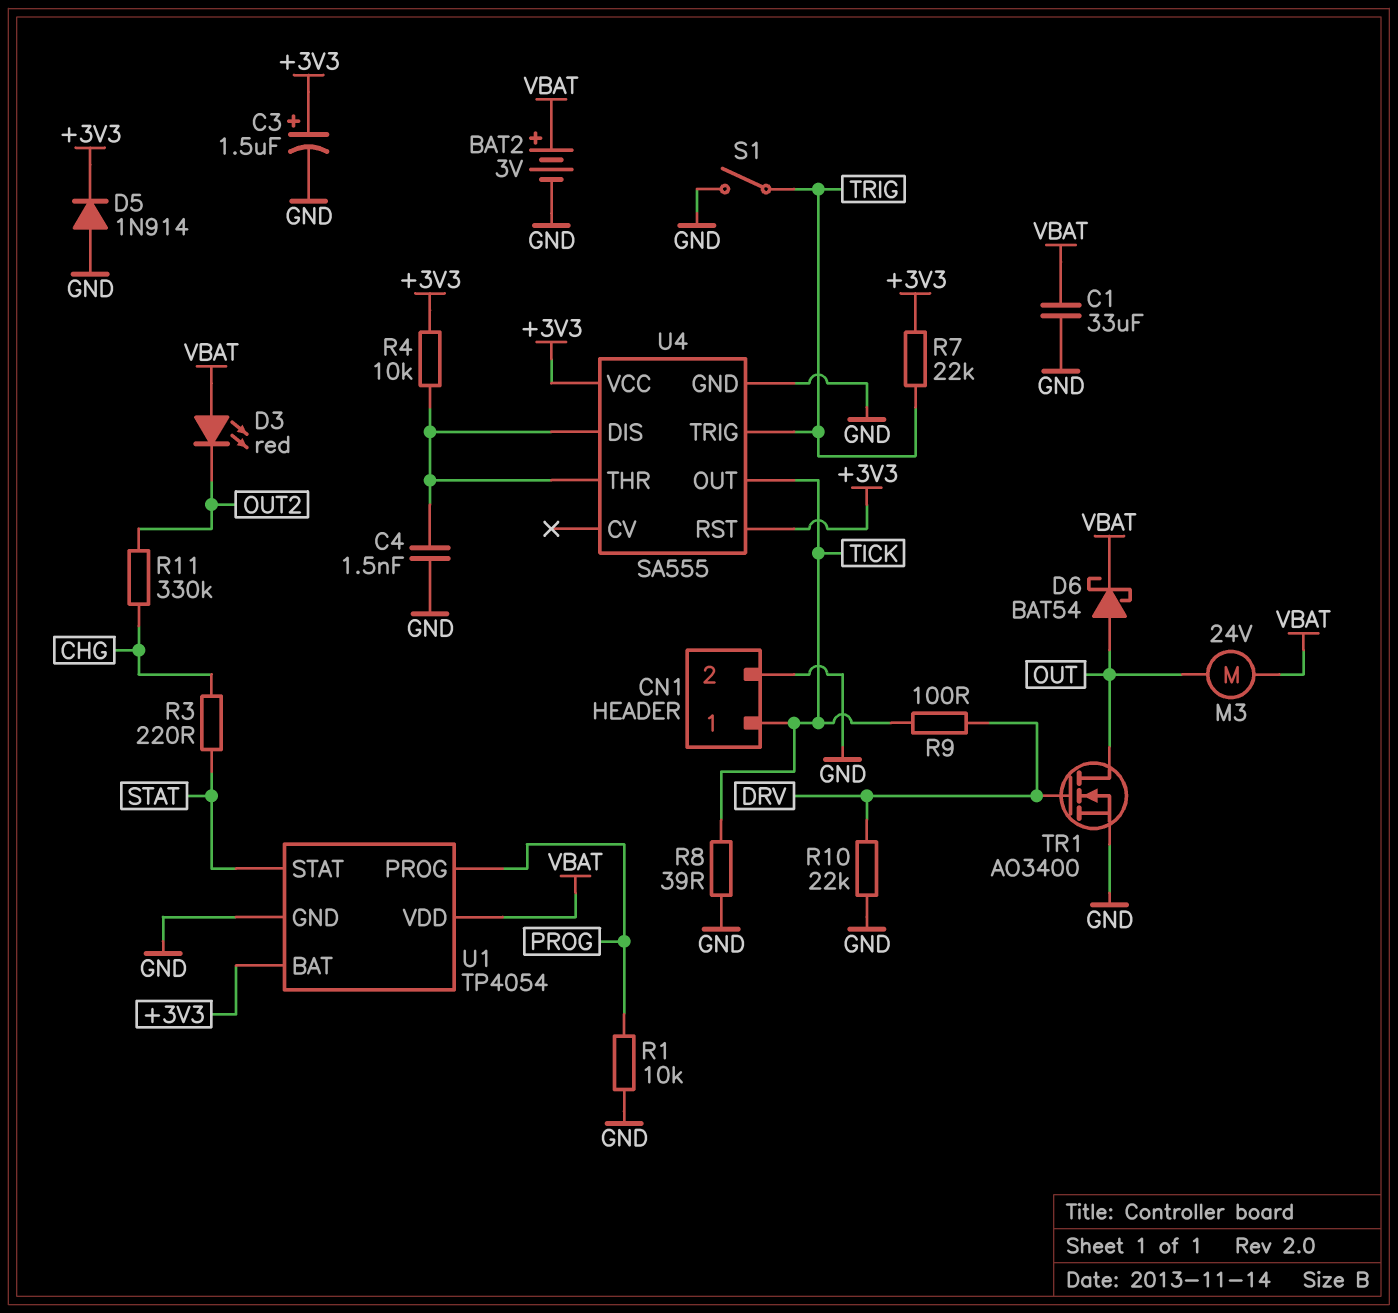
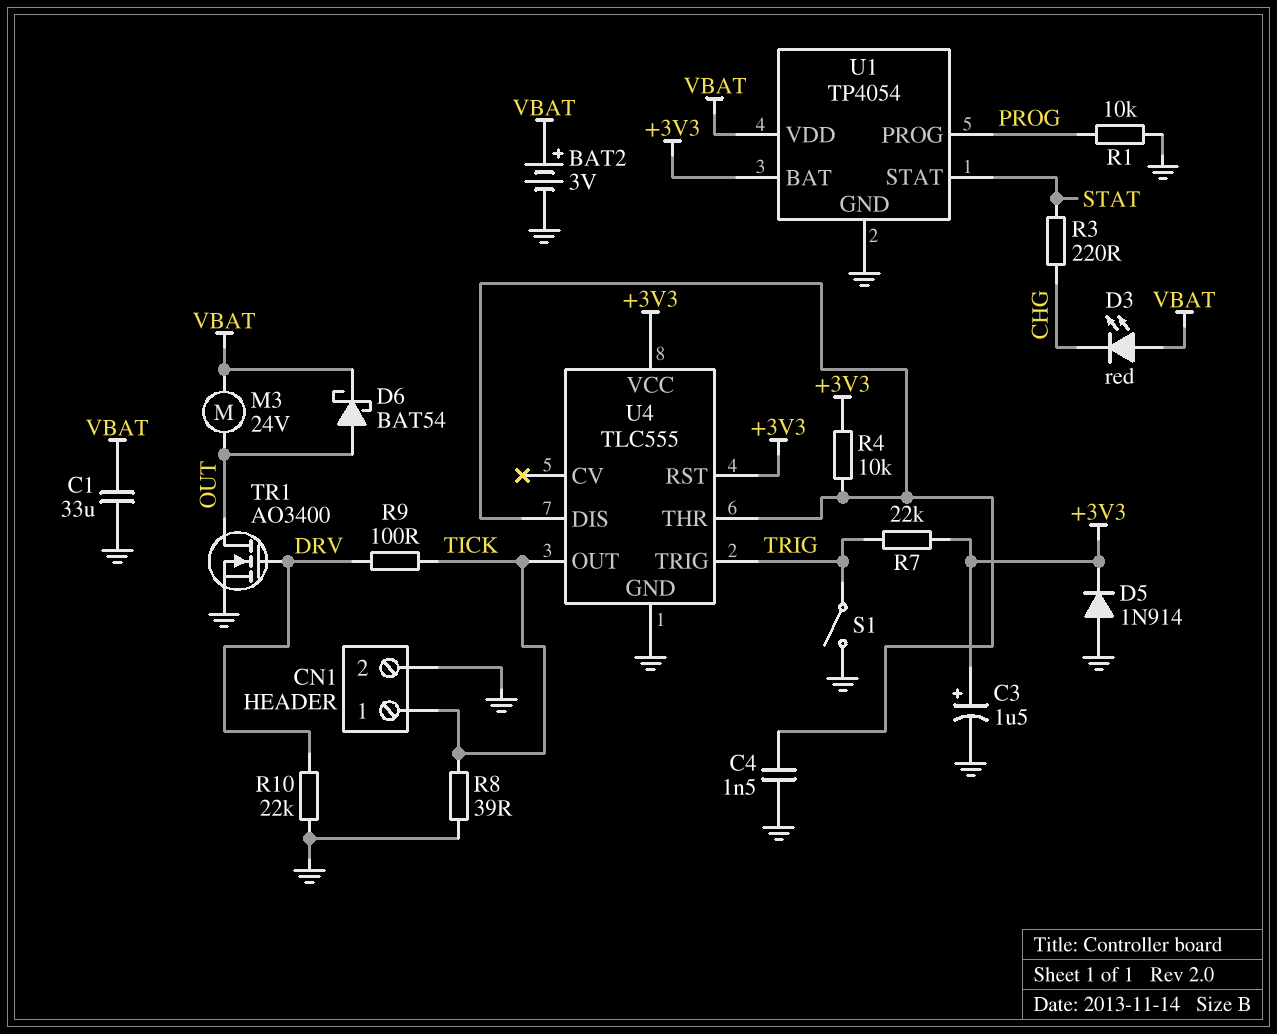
D3: LED red (A VBAT, K OUT2) -> LED red (A VBAT, K CHG)
R11: 330k (CHG, OUT2) -> none
U4: SA555 -> TLC555

